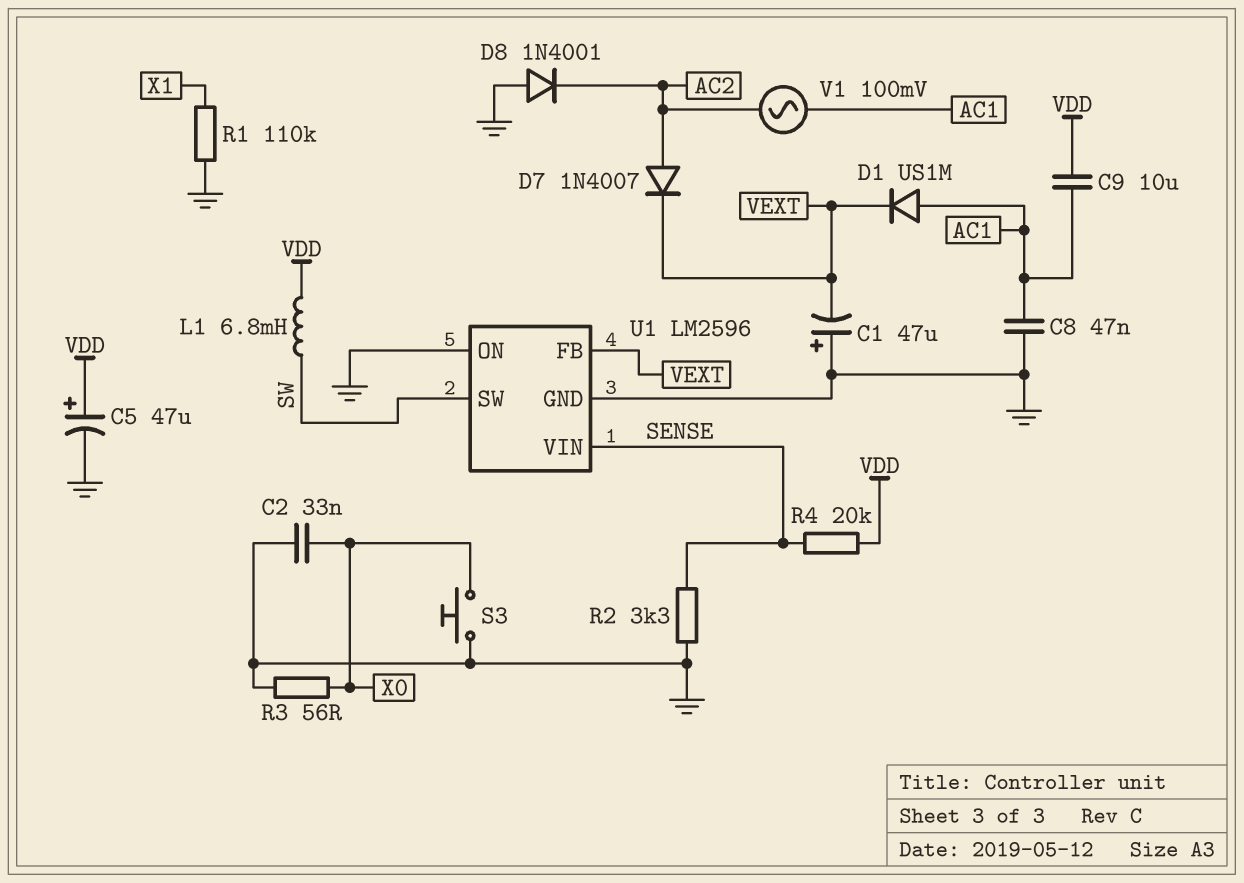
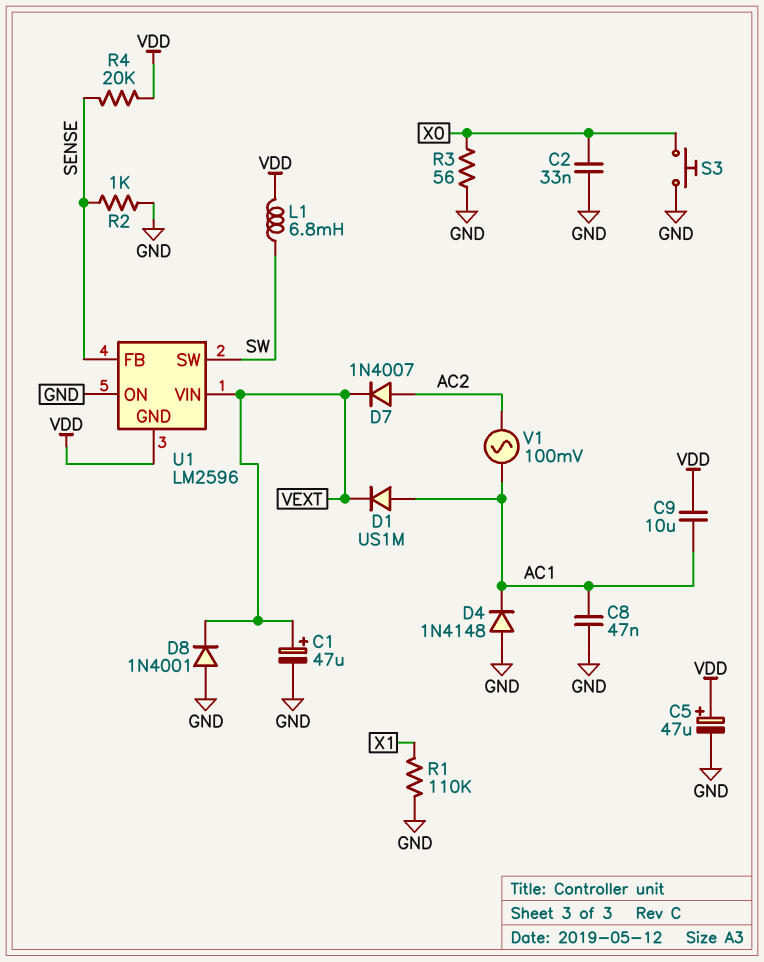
C1: 47uF (plus GND, minus VEXT) -> 47uF (plus VEXT, minus GND)
D4: none -> diode 1N4148 (A GND, K AC1)
D8: diode 1N4001 (A GND, K AC2) -> diode 1N4001 (A GND, K VEXT)
R2: 3.3k (GND, SENSE) -> 1k (GND, SENSE)
U1 pin FB: VEXT -> SENSE
U1 pin GND: GND -> VDD
U1 pin VIN: SENSE -> VEXT

